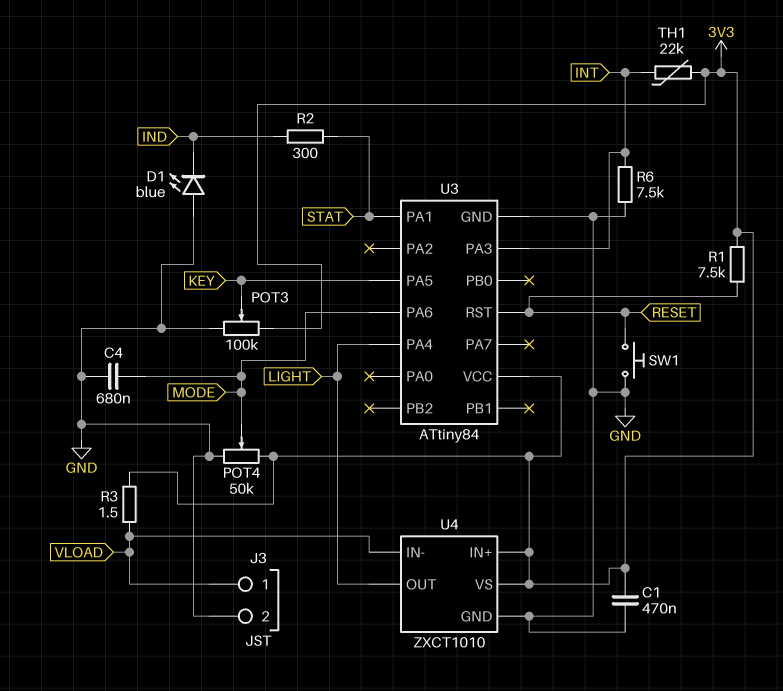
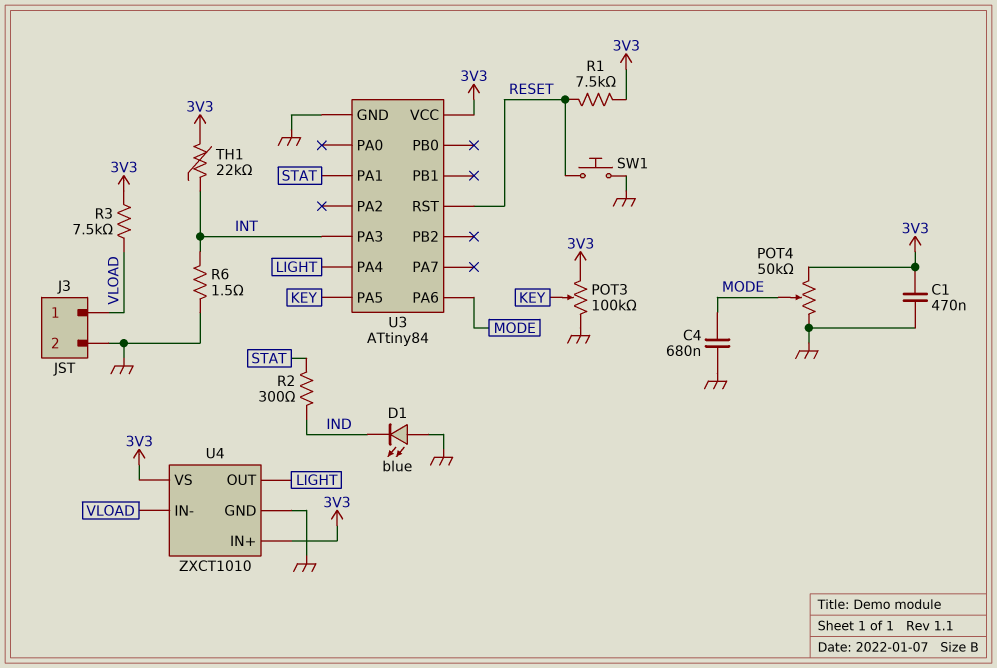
R3: 1.5 (3V3, VLOAD) -> 7.5k (3V3, VLOAD)
R6: 7.5k (GND, INT) -> 1.5 (GND, INT)

